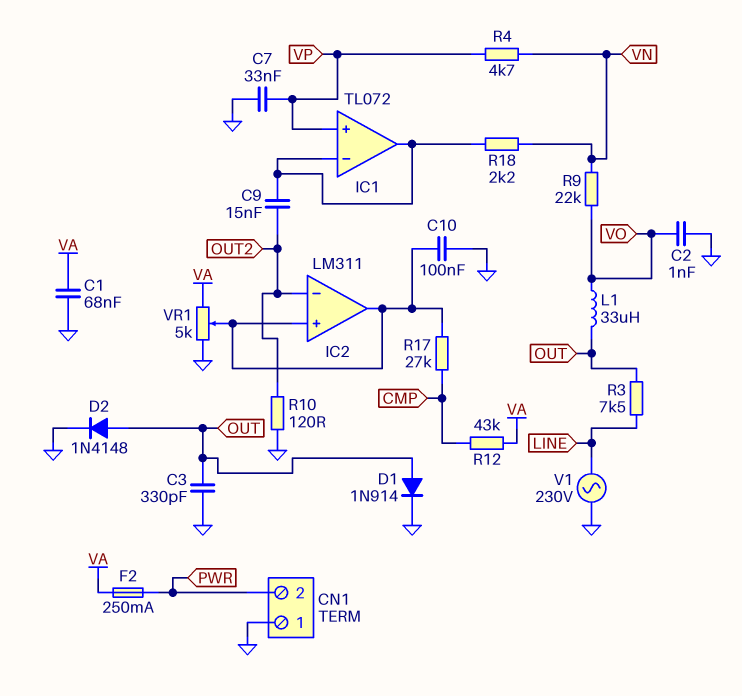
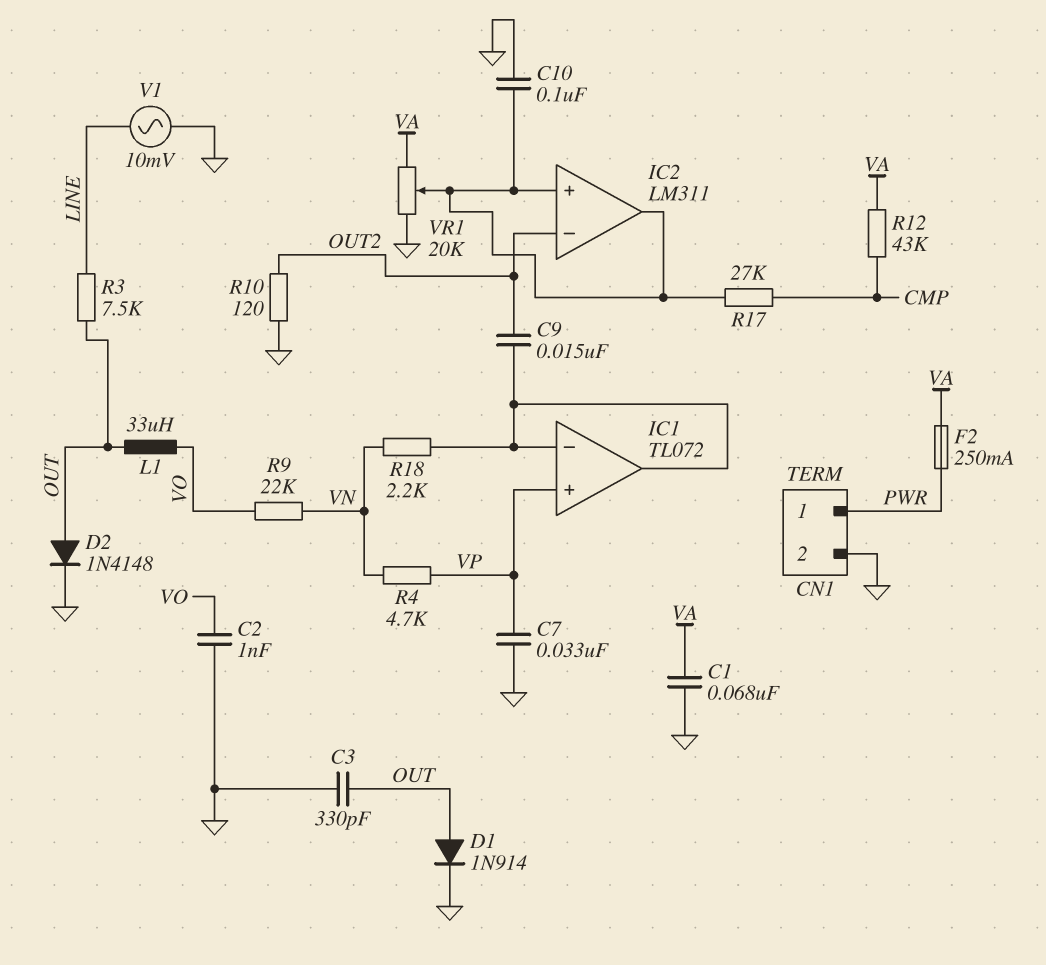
CN1 pin 1: GND -> PWR
CN1 pin 2: PWR -> GND
V1: AC 230V (GND, LINE) -> AC 10mV (GND, LINE)
VR1: 5k (GND, VA, wiper IC2/in+) -> 20k (GND, VA, wiper IC2/in+)

